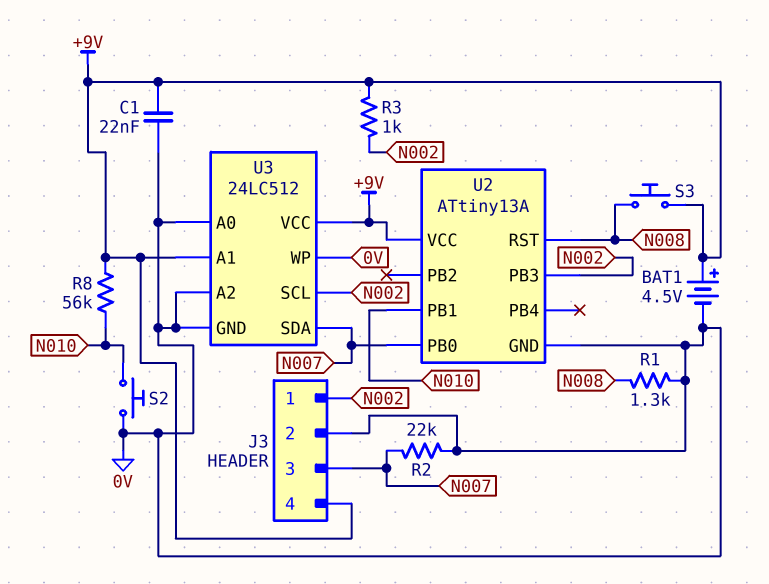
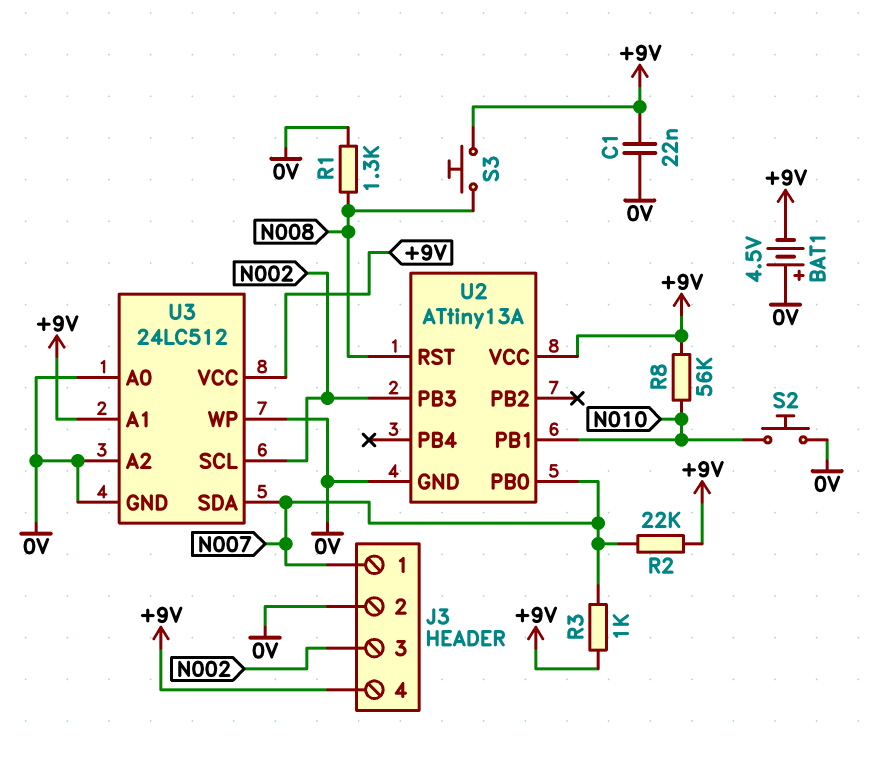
BAT1: 4.5V (plus +9V, minus 0V) -> 4.5V (plus 0V, minus +9V)
J3 pin 1: N002 -> N007
J3 pin 3: N007 -> N002
R2: 22k (0V, N007) -> 22k (+9V, N007)
R3: 1k (+9V, N002) -> 1k (+9V, N007)

